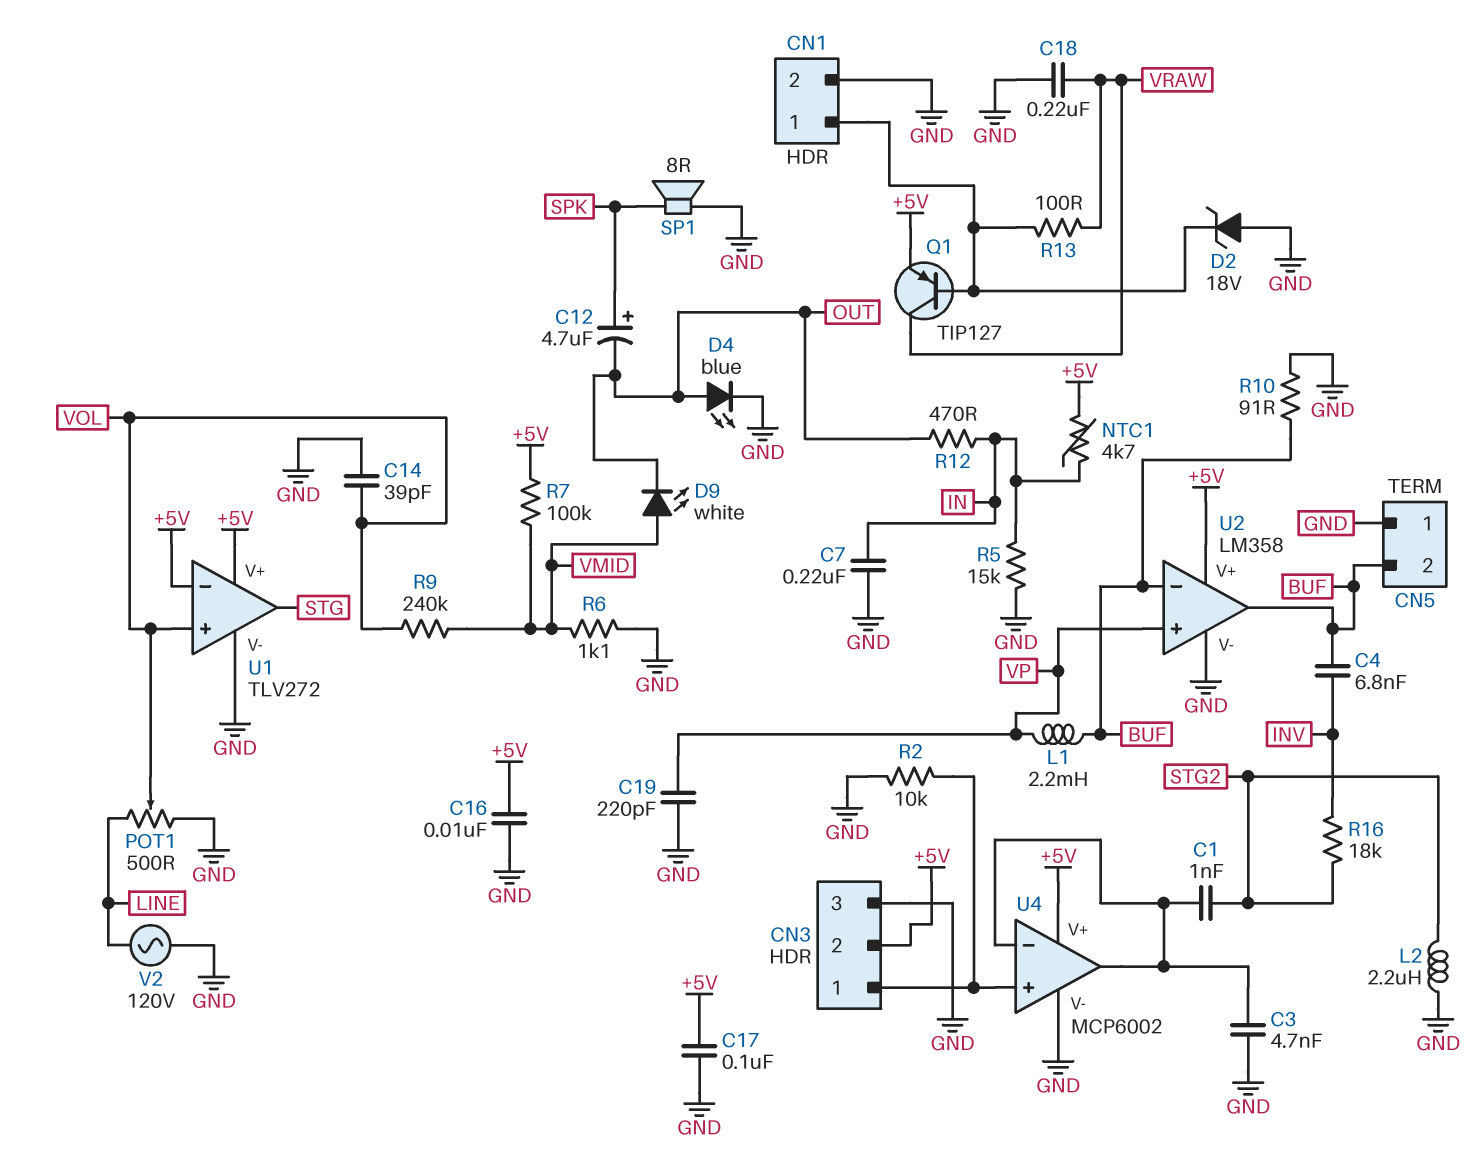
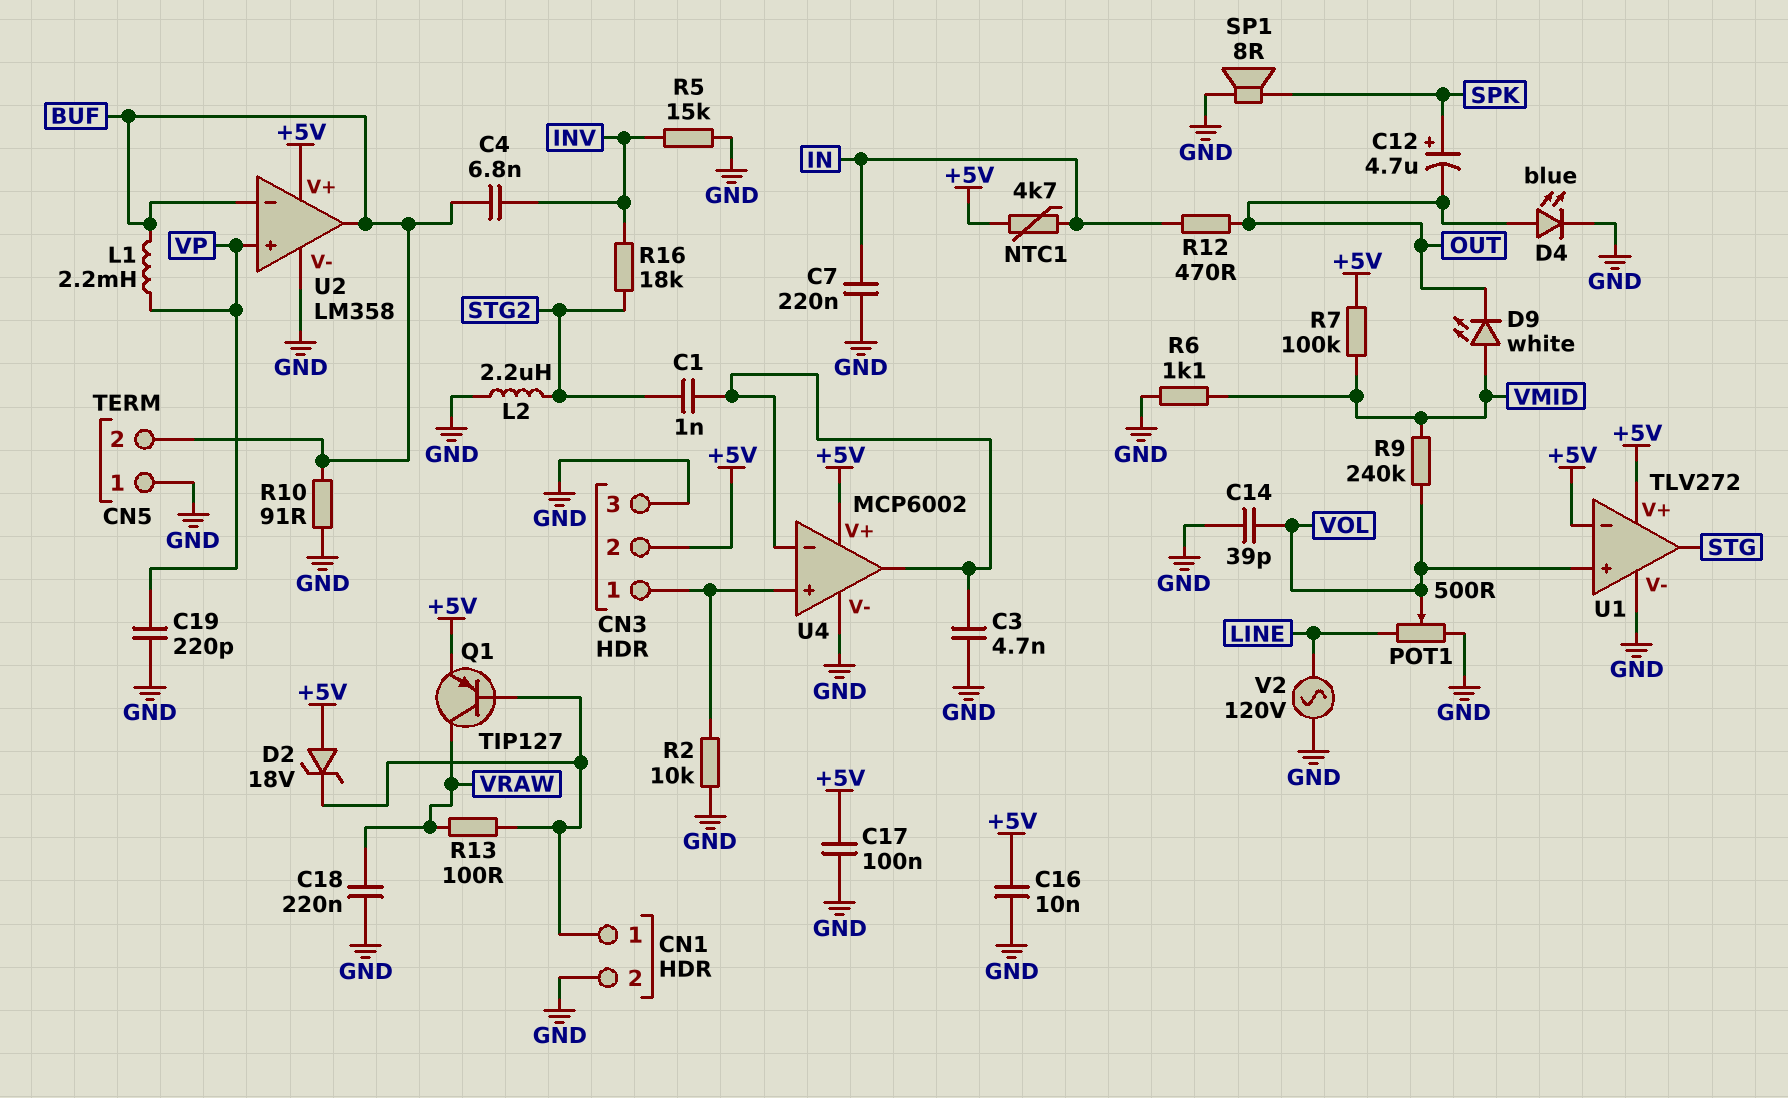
D2: zener 18V (A GND, K CN1/1) -> zener 18V (A +5V, K CN1/1)
R5: 15k (GND, IN) -> 15k (GND, INV)

